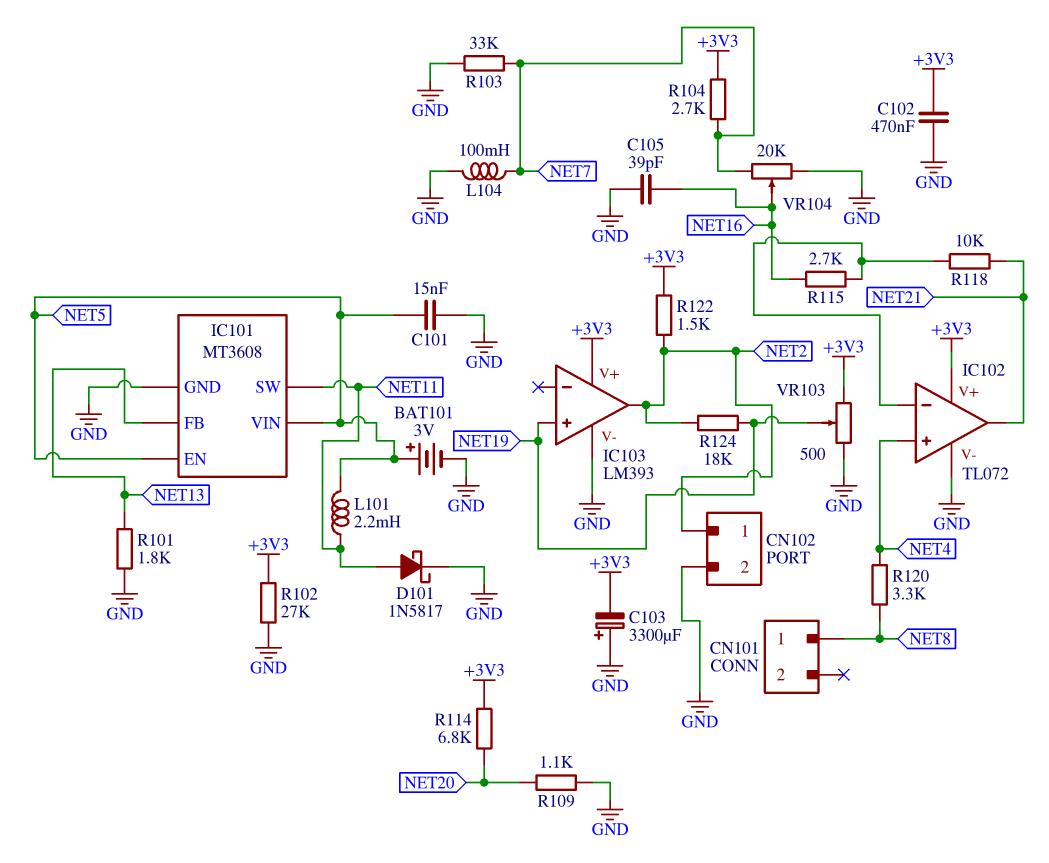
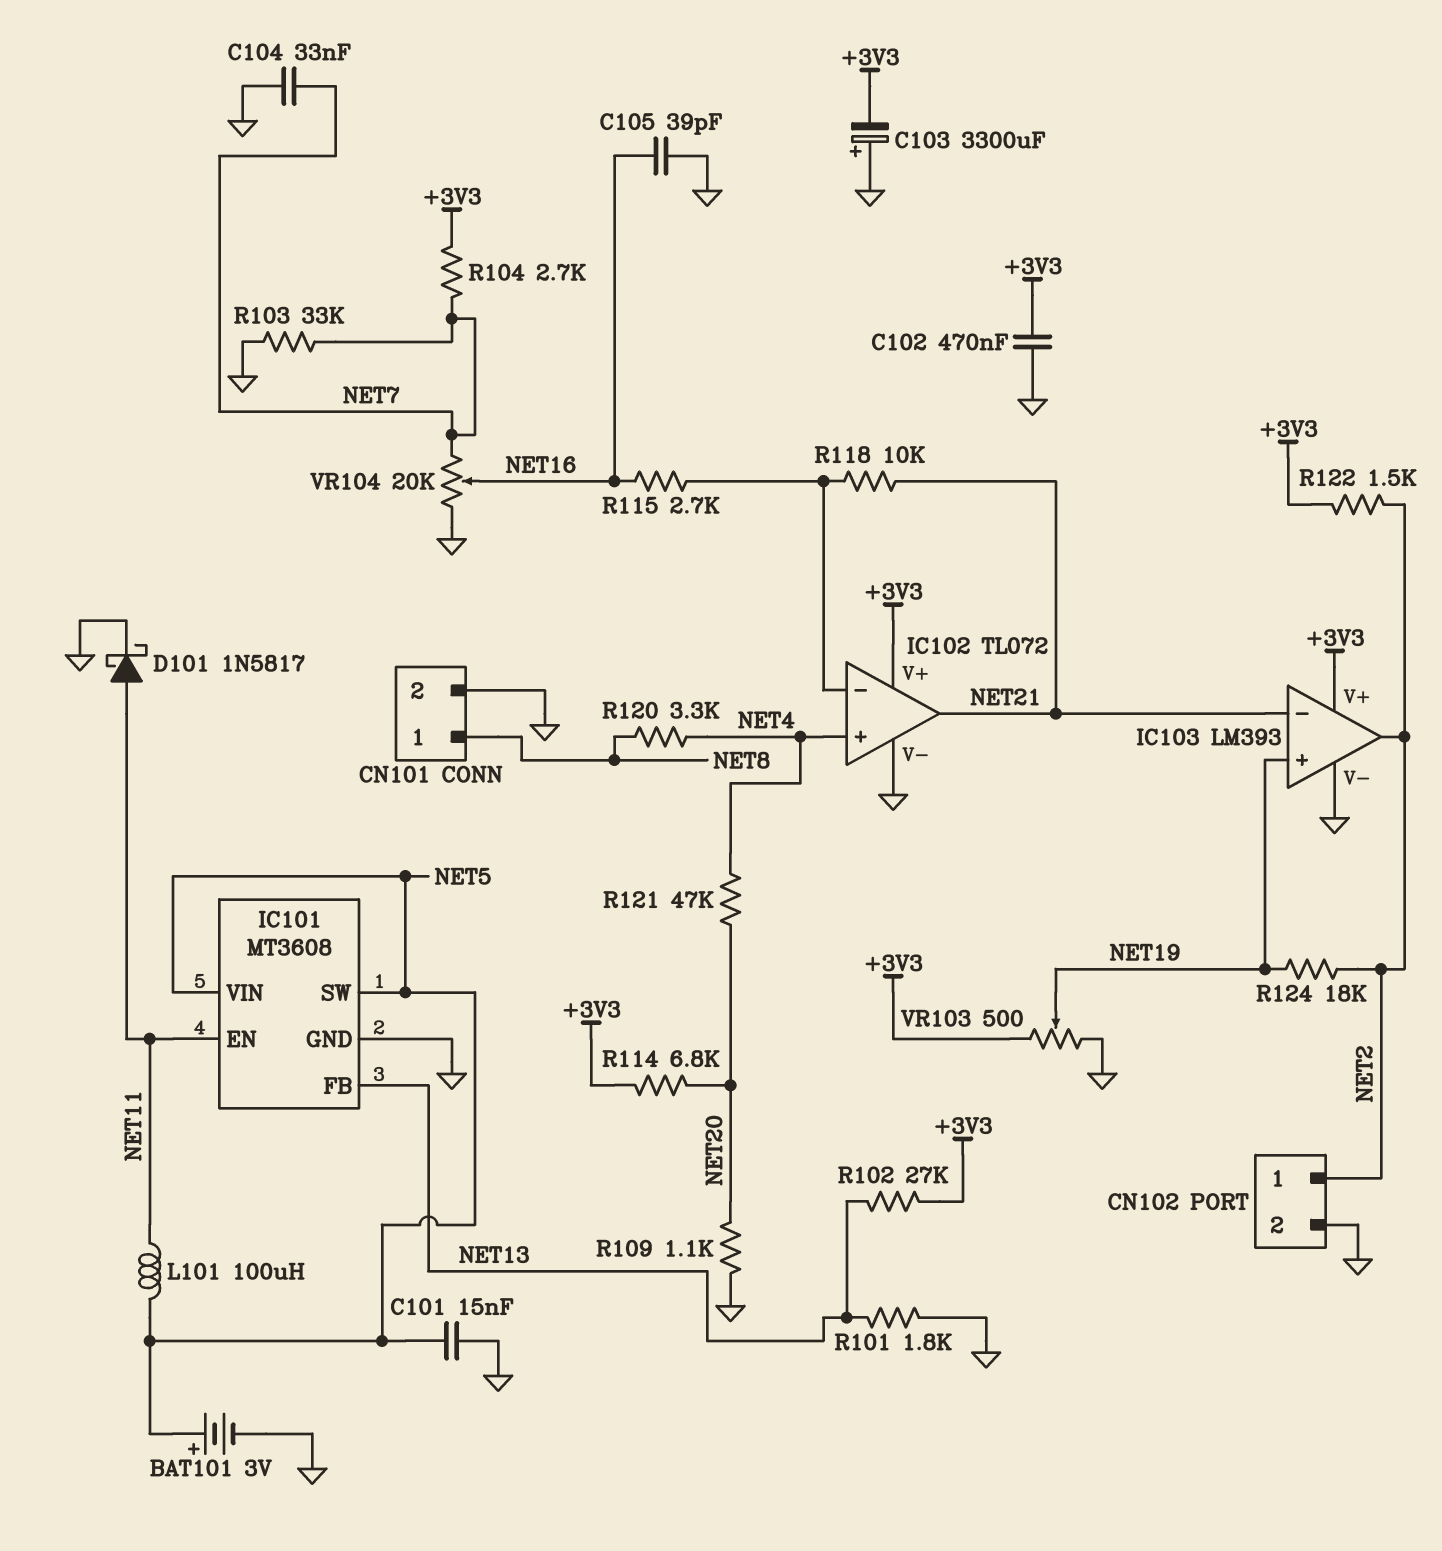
C104: none -> 33nF (GND, NET7)
CN101 pin 2: none -> GND
IC101 pin EN: NET5 -> NET11
IC101 pin SW: NET11 -> NET5
IC103 pin in-: none -> NET21
L101: 2.2mH (NET5, NET11) -> 100uH (NET5, NET11)
L104: 100mH (GND, NET7) -> none
R102: 27k (+3V3, GND) -> 27k (+3V3, NET13)
R121: none -> 47k (NET4, NET20)

